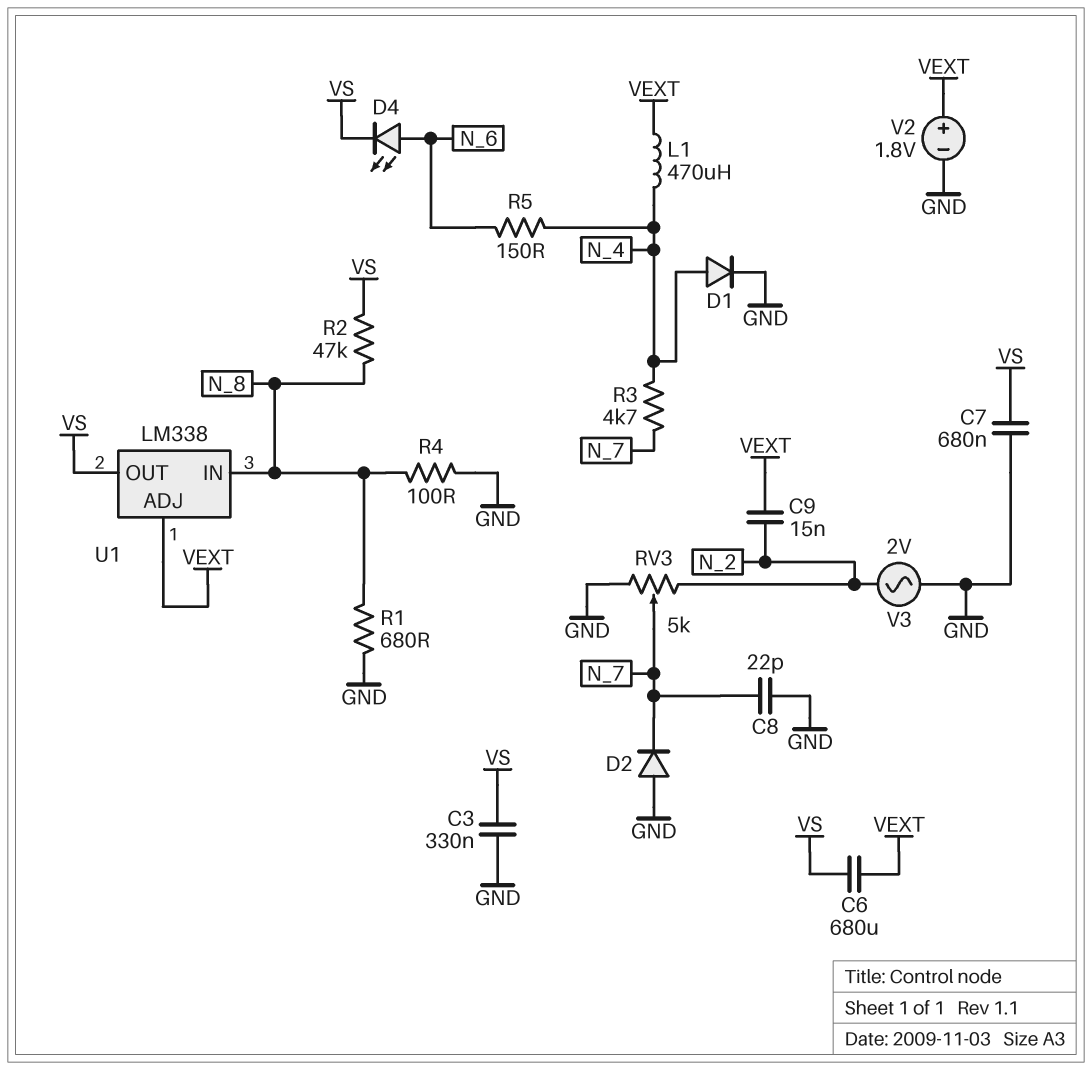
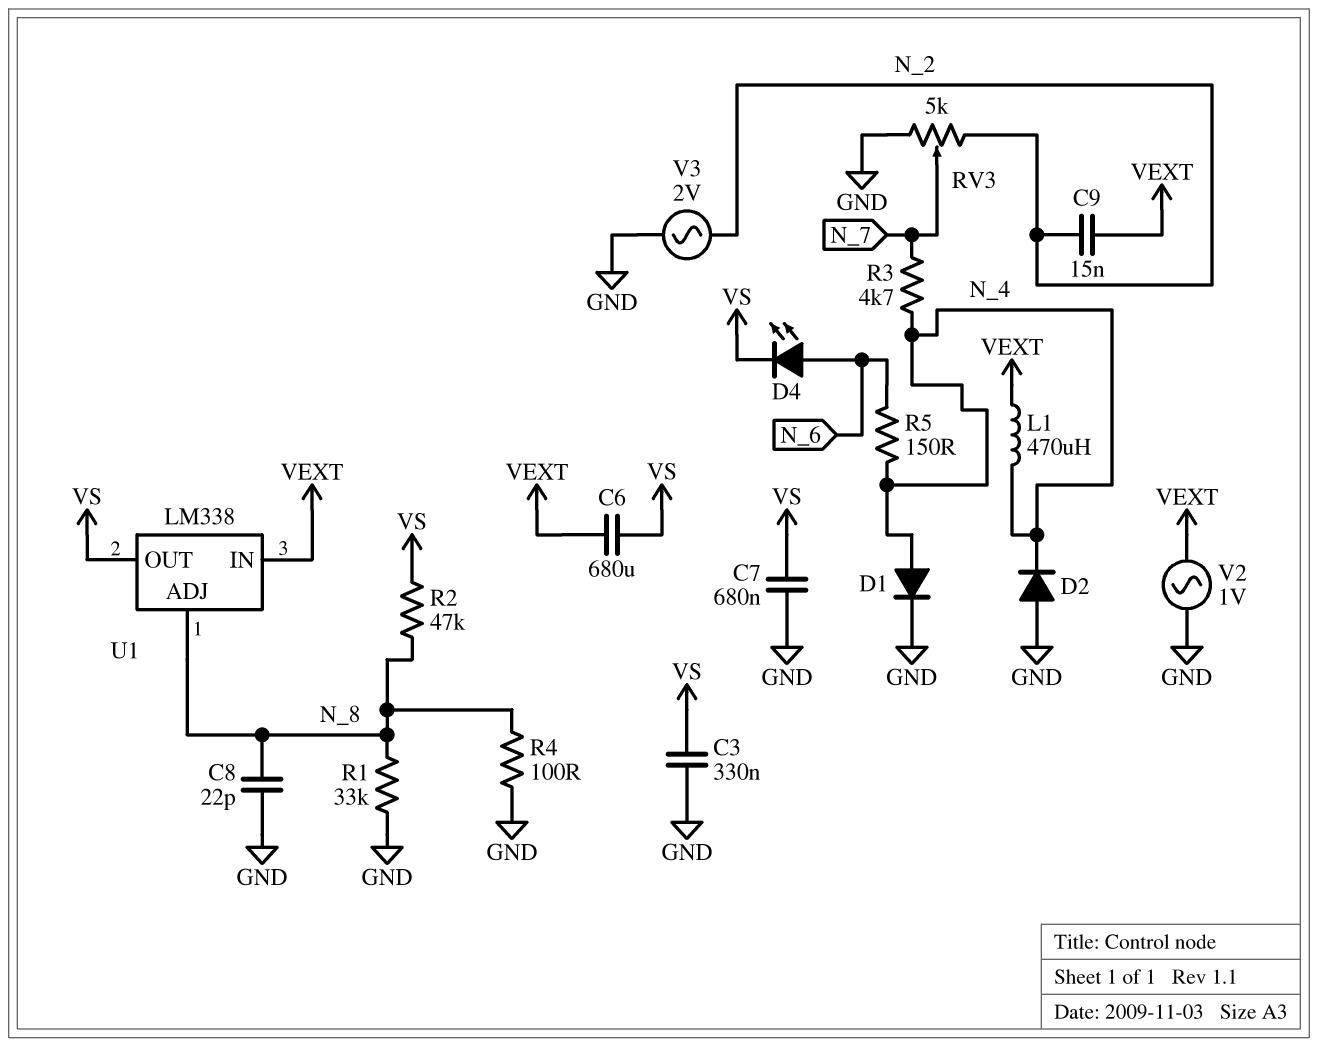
C8: 22pF (GND, N_7) -> 22pF (GND, N_8)
D2: diode (A GND, K N_7) -> diode (A GND, K N_4)
R1: 680 (GND, N_8) -> 33k (GND, N_8)
U1 pin ADJ: VEXT -> N_8
U1 pin IN: N_8 -> VEXT
V2: 1.8V (plus VEXT, minus GND) -> AC 1V (GND, VEXT)

